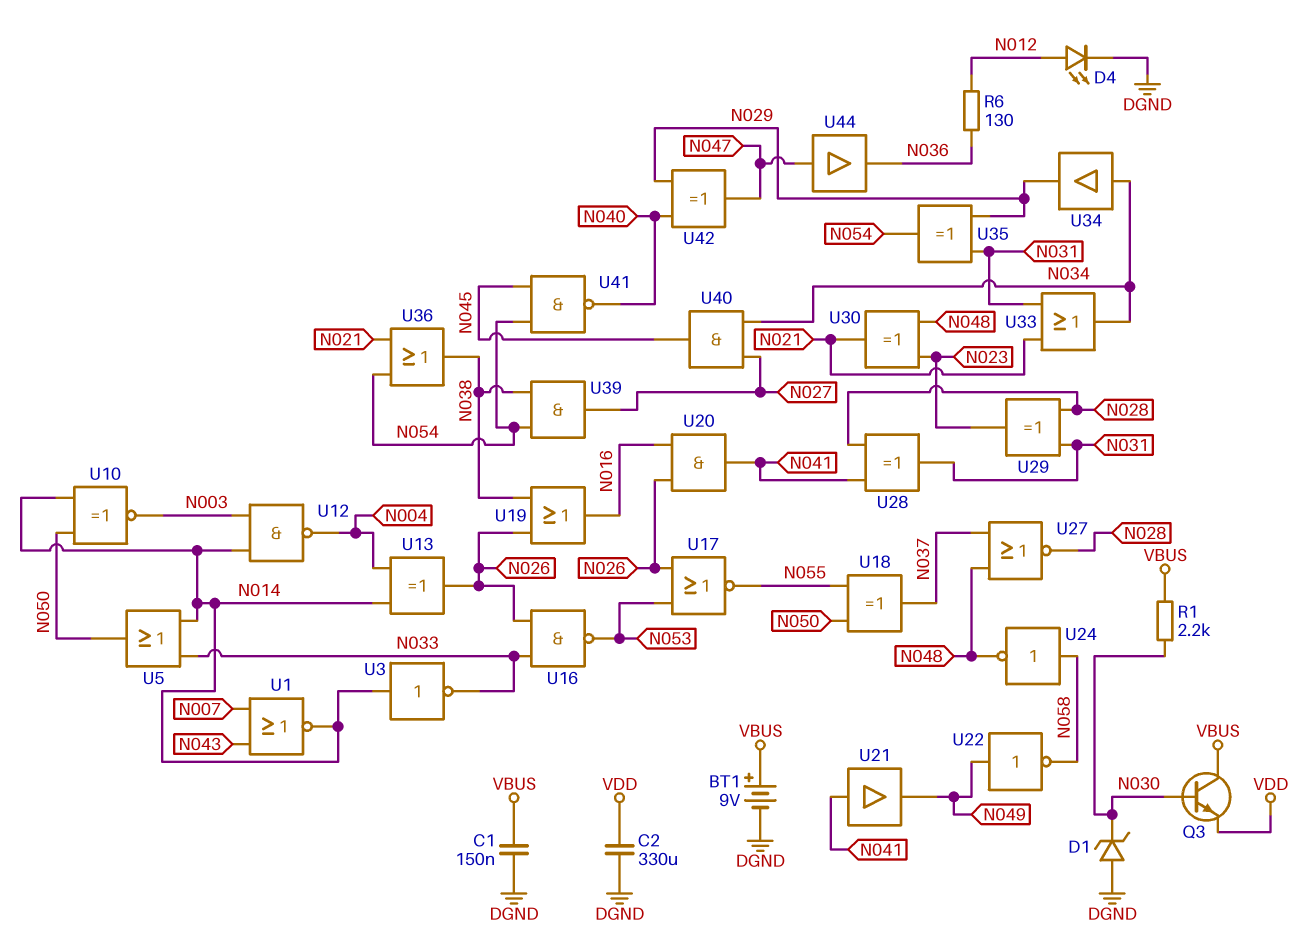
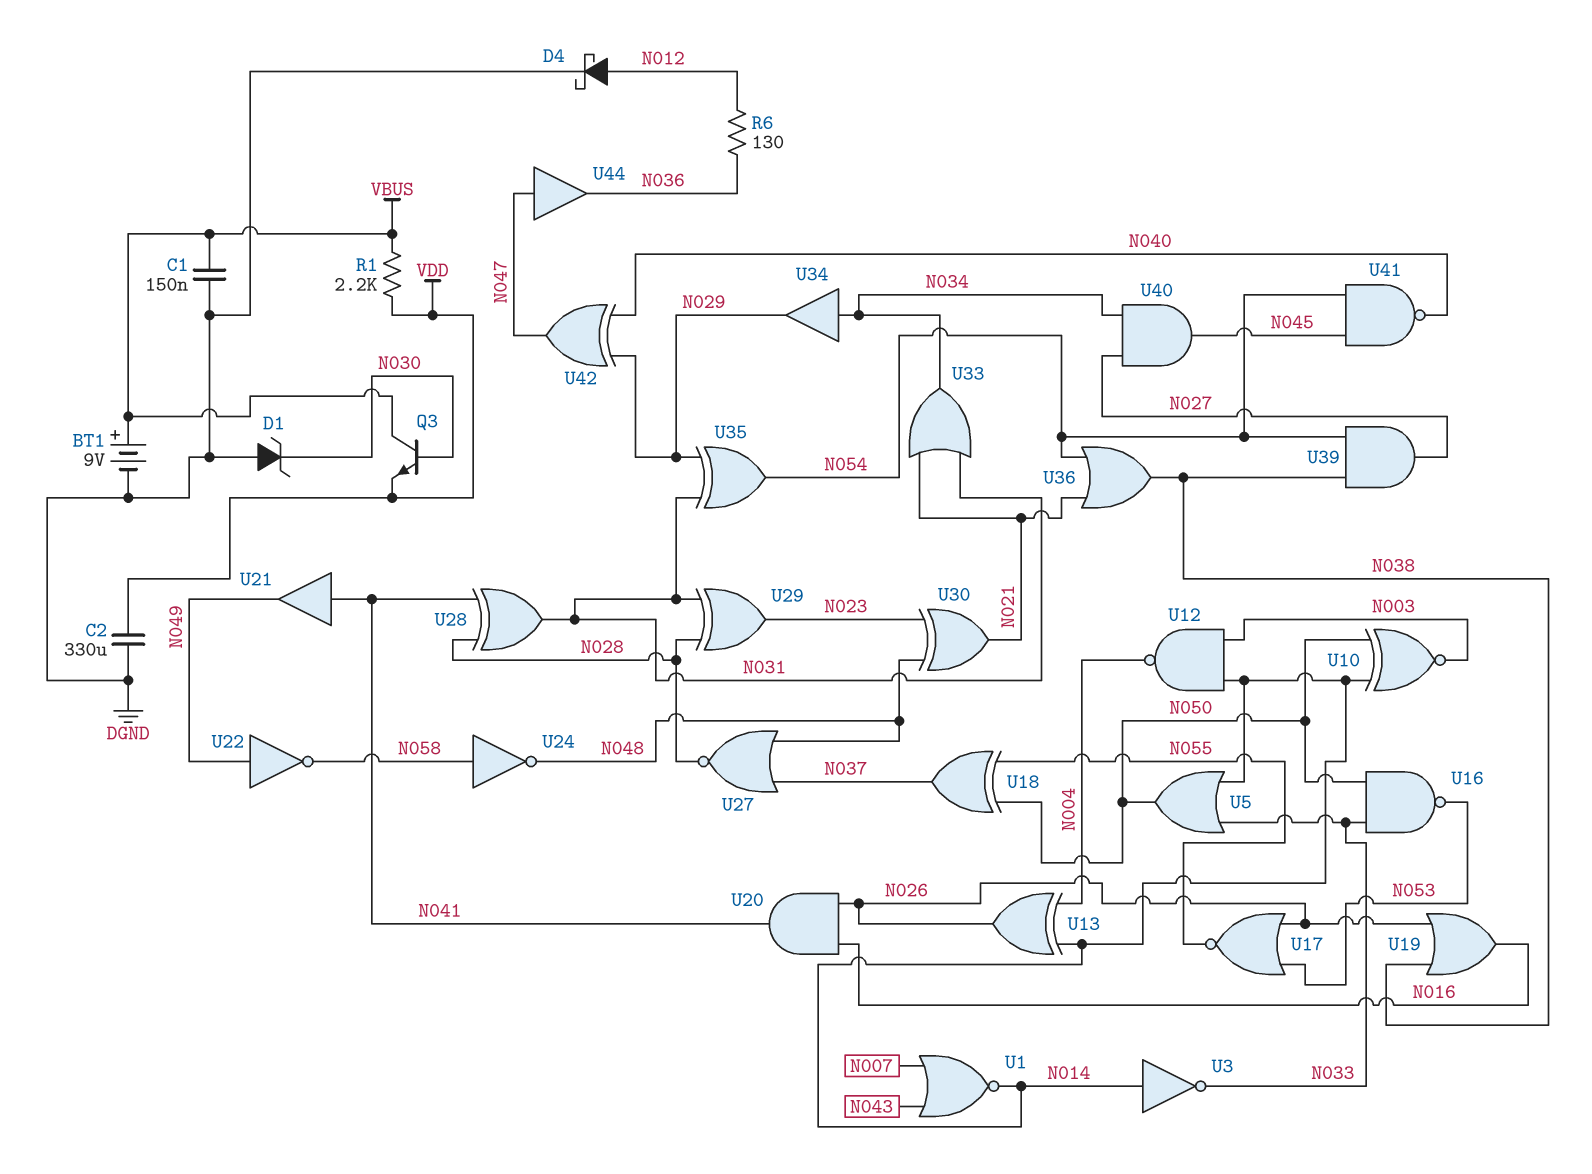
D4: LED (A N012, K DGND) -> schottky (A N012, K DGND)
R1: 2.2k (N030, VBUS) -> 2.2k (VBUS, VDD)
U16: NAND (in N026, in N033, out N053) -> NAND (in N033, in N050, out N053)

